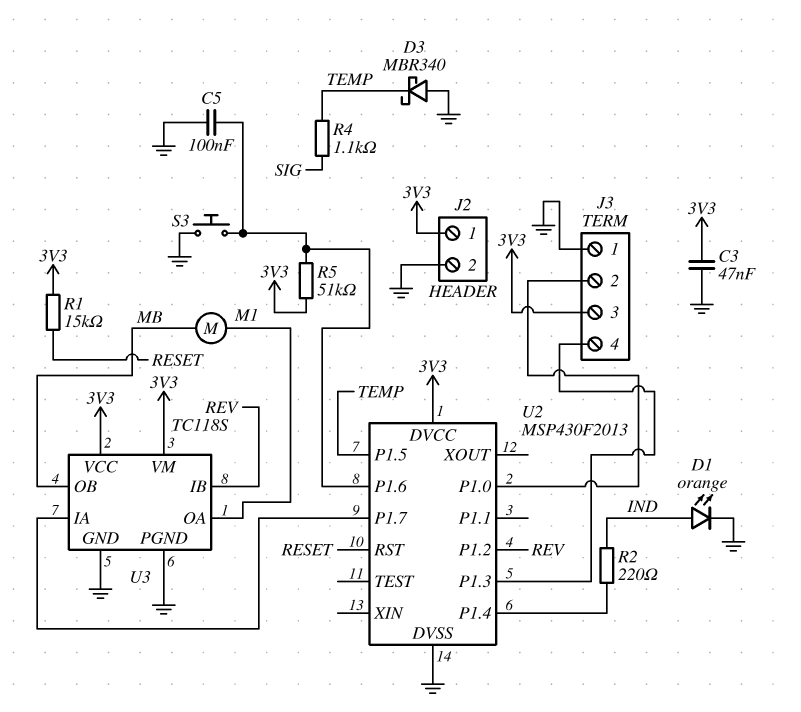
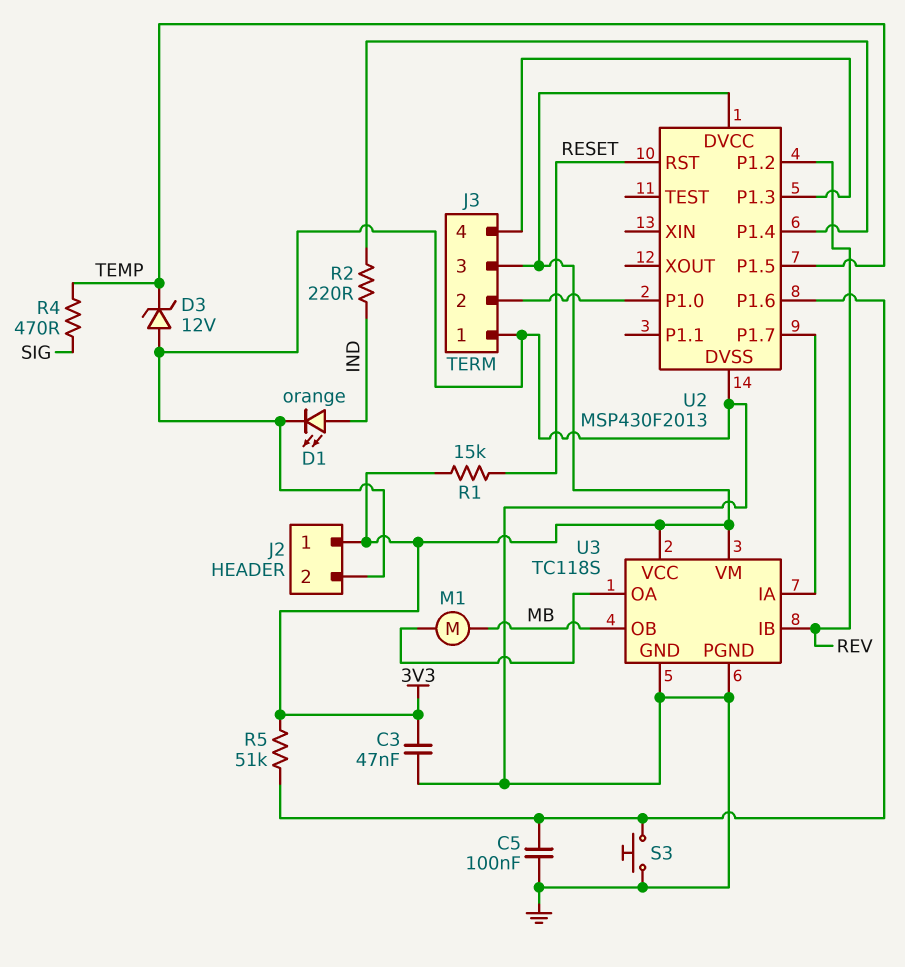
D3: schottky MBR340 (A GND, K TEMP) -> zener 12V (A GND, K TEMP)
R4: 1.1k (SIG, TEMP) -> 470 (SIG, TEMP)

